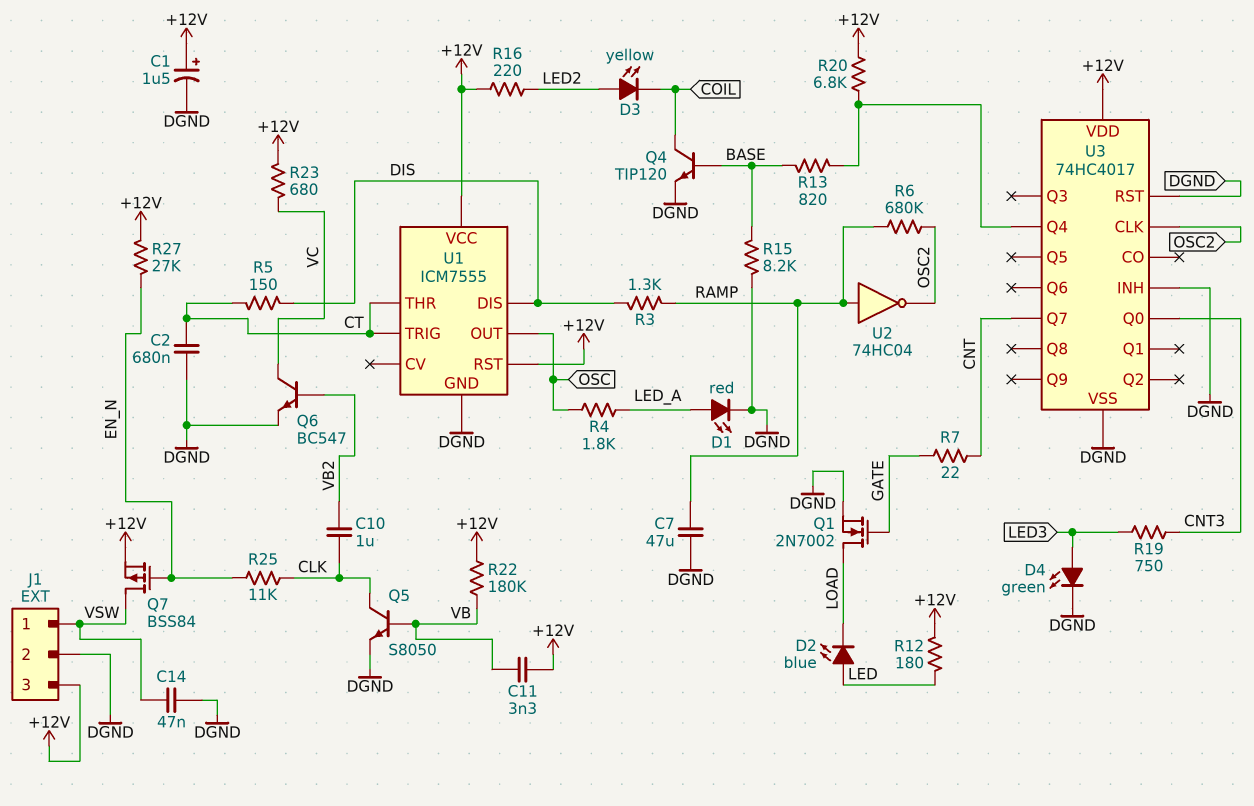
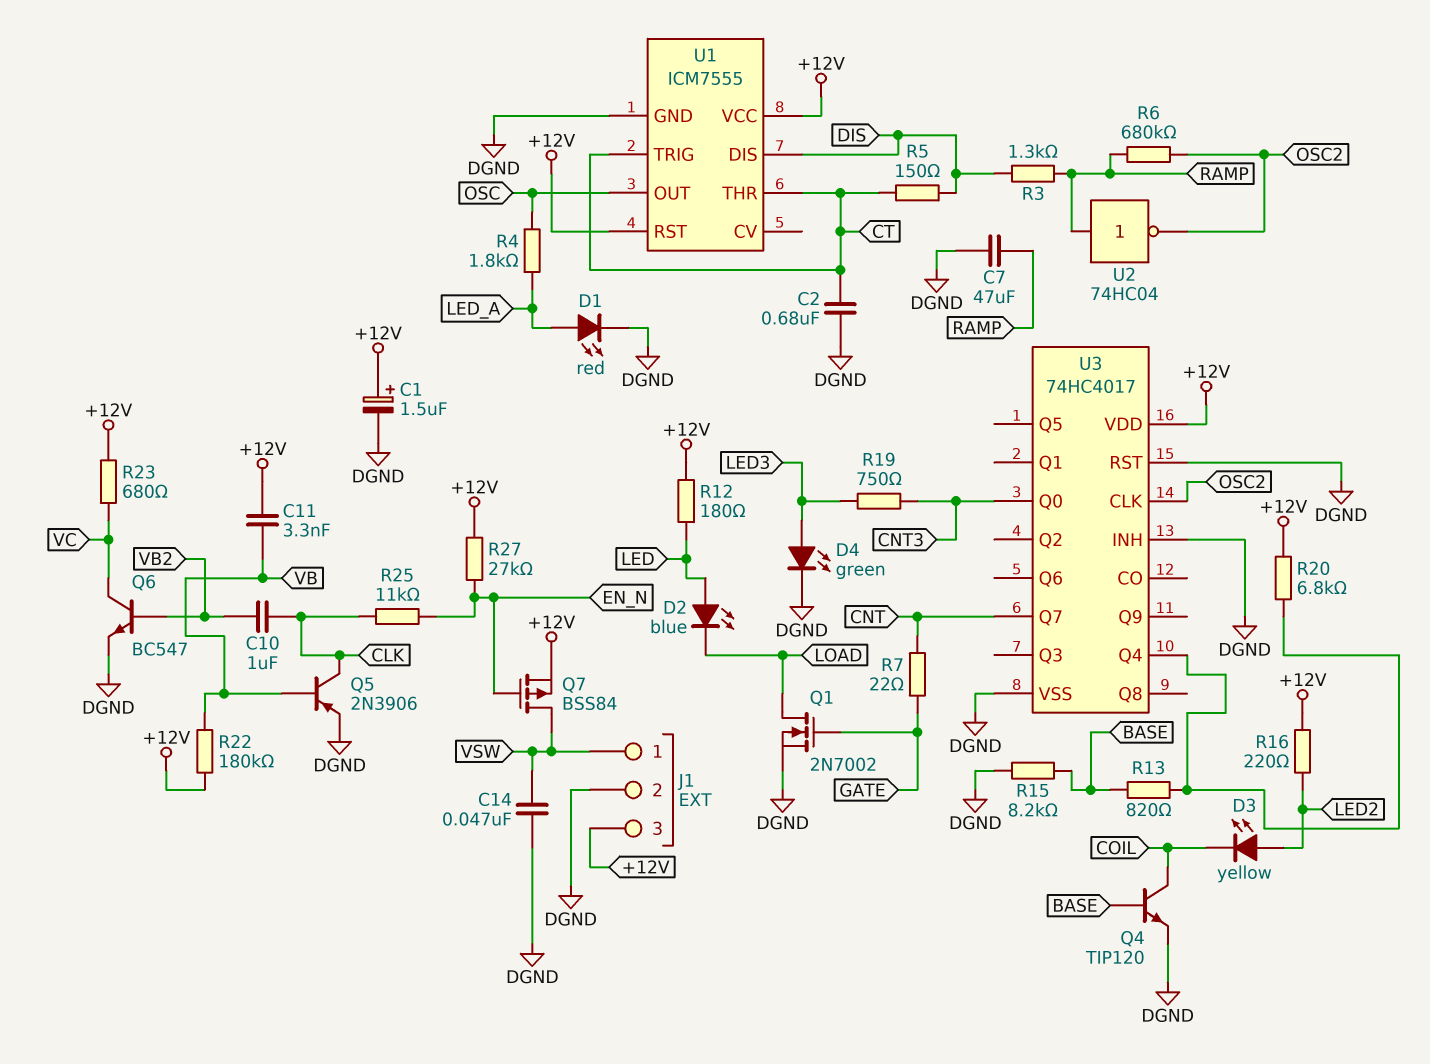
Q5: NPN S8050 (B VB, C CLK, E DGND) -> PNP 2N3906 (B VB, C CLK, E DGND)

